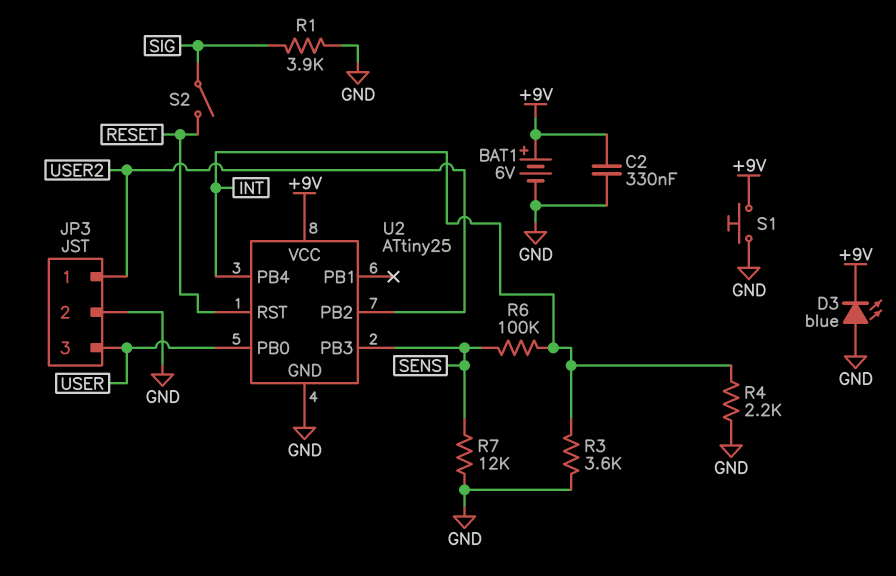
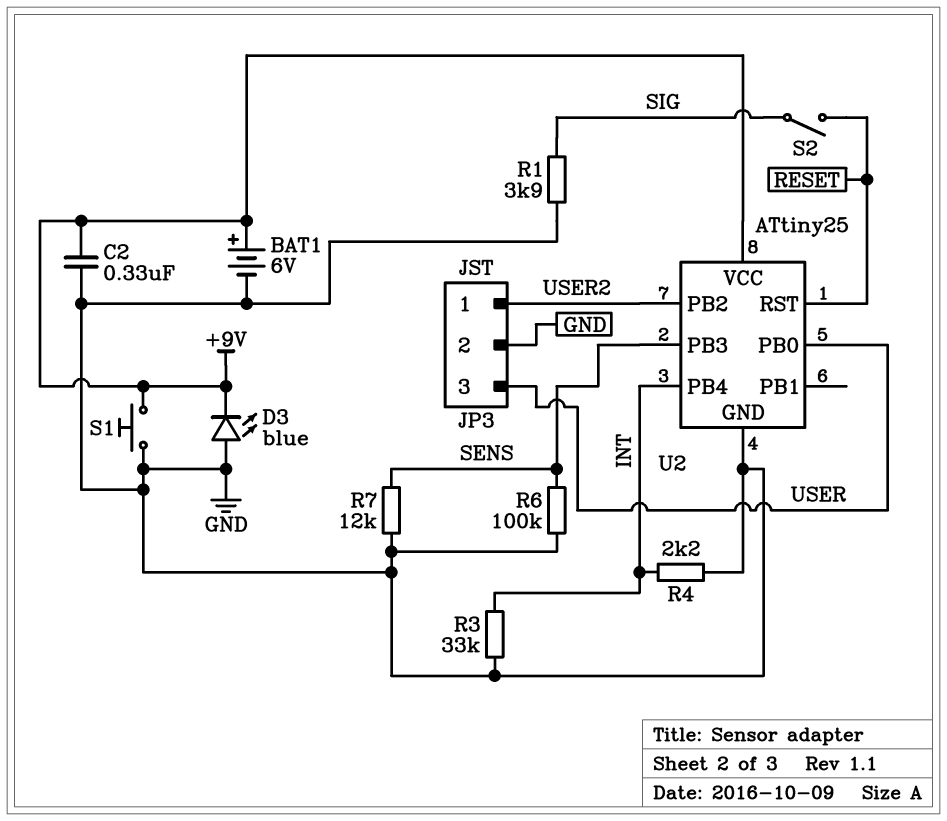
R3: 3.6k (GND, INT) -> 33k (GND, INT)
R6: 100k (INT, SENS) -> 100k (GND, SENS)

